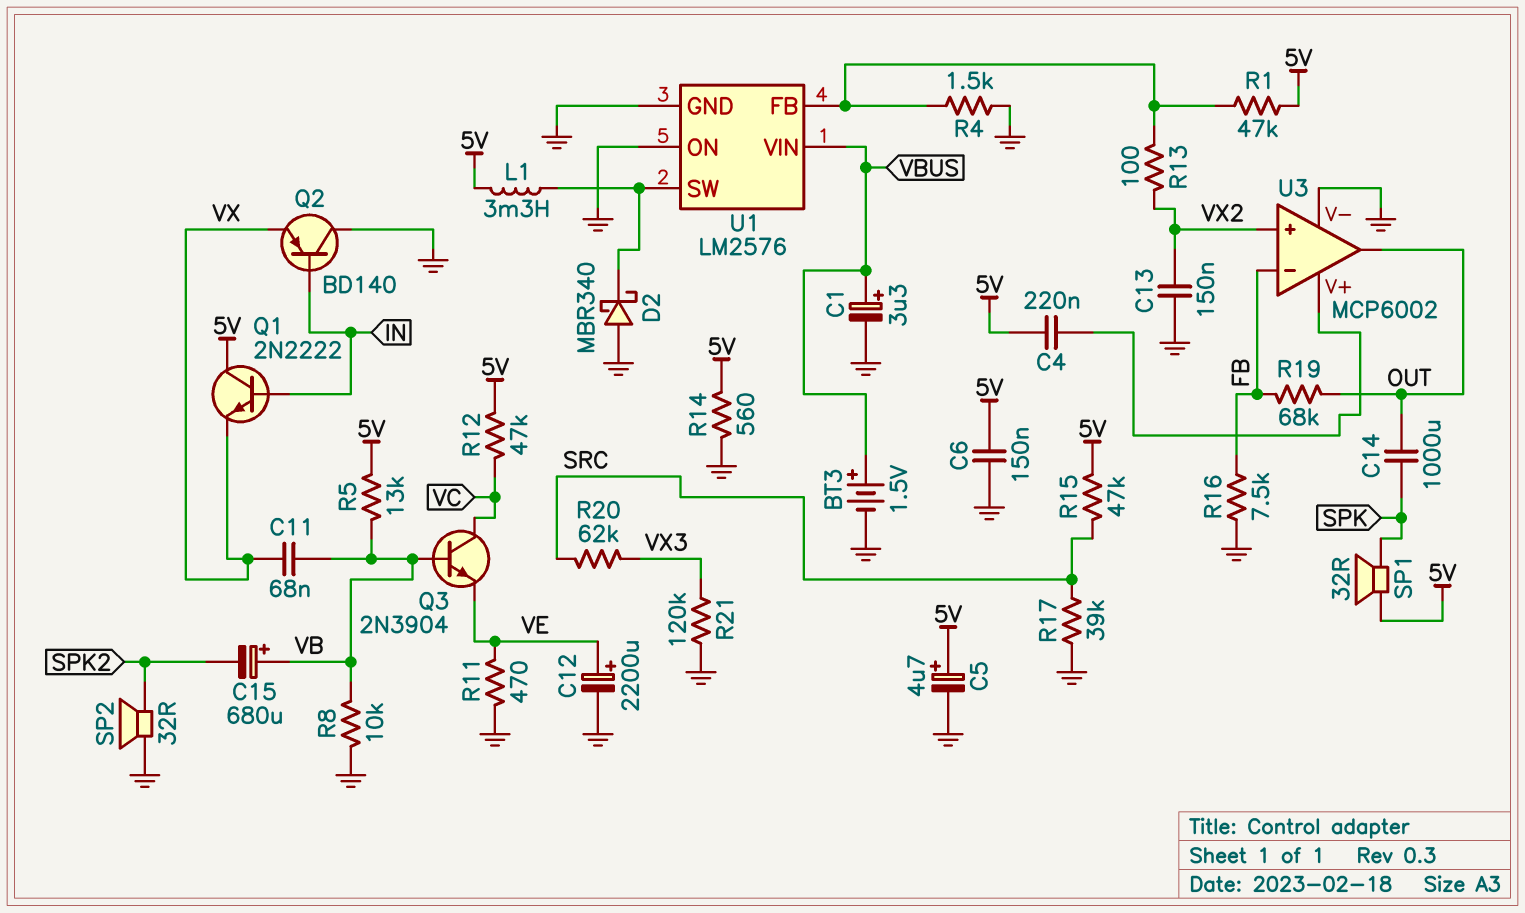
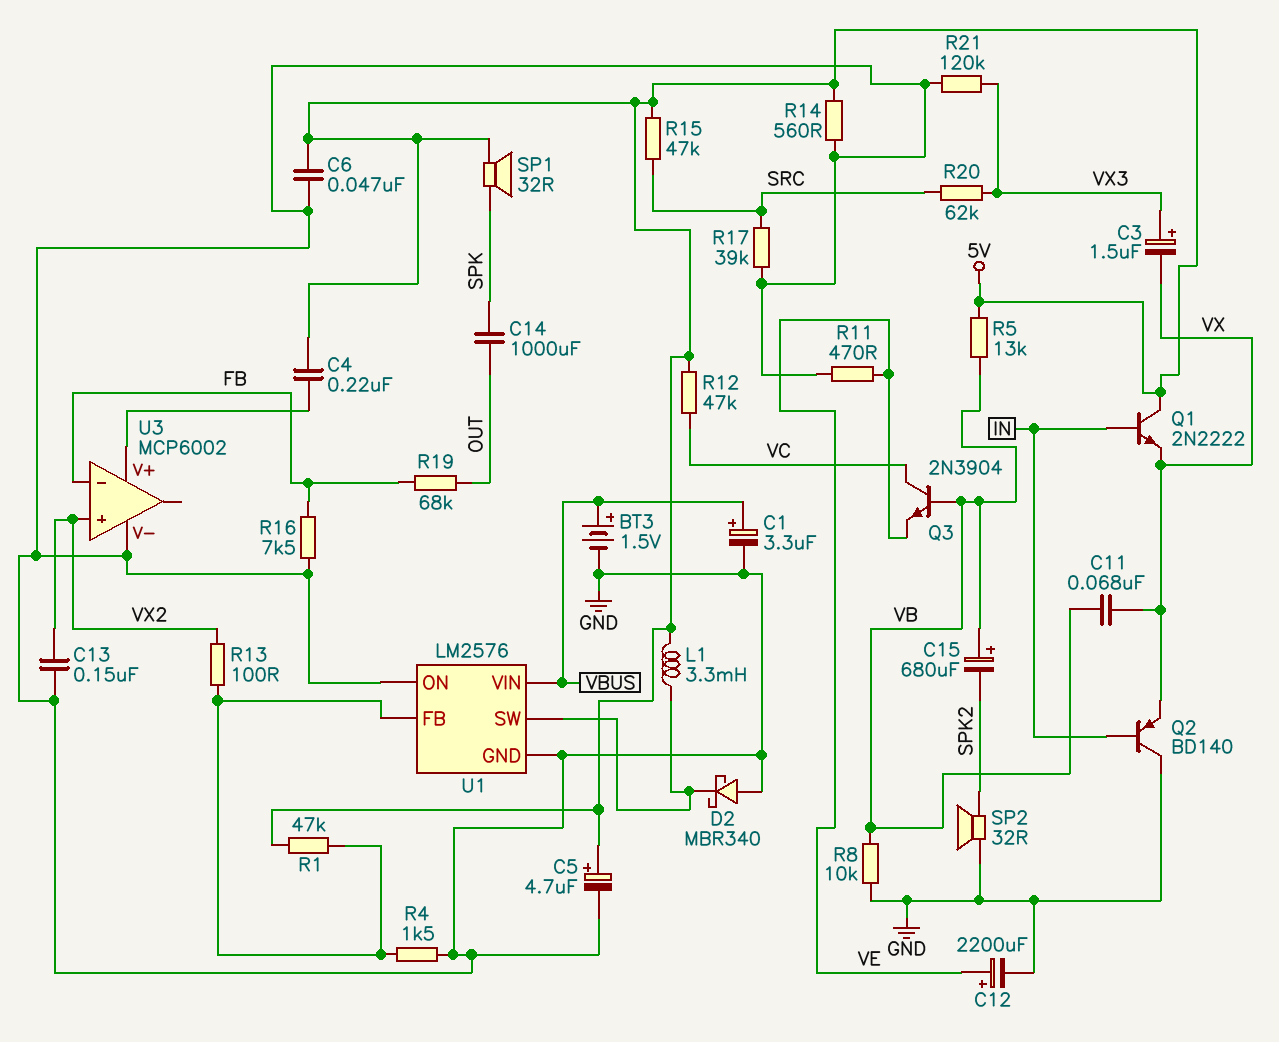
C3: none -> 1.5uF (plus VX3, minus VX)
C6: 150nF (5V, GND) -> 47nF (5V, GND)
U3 pin out: OUT -> none

